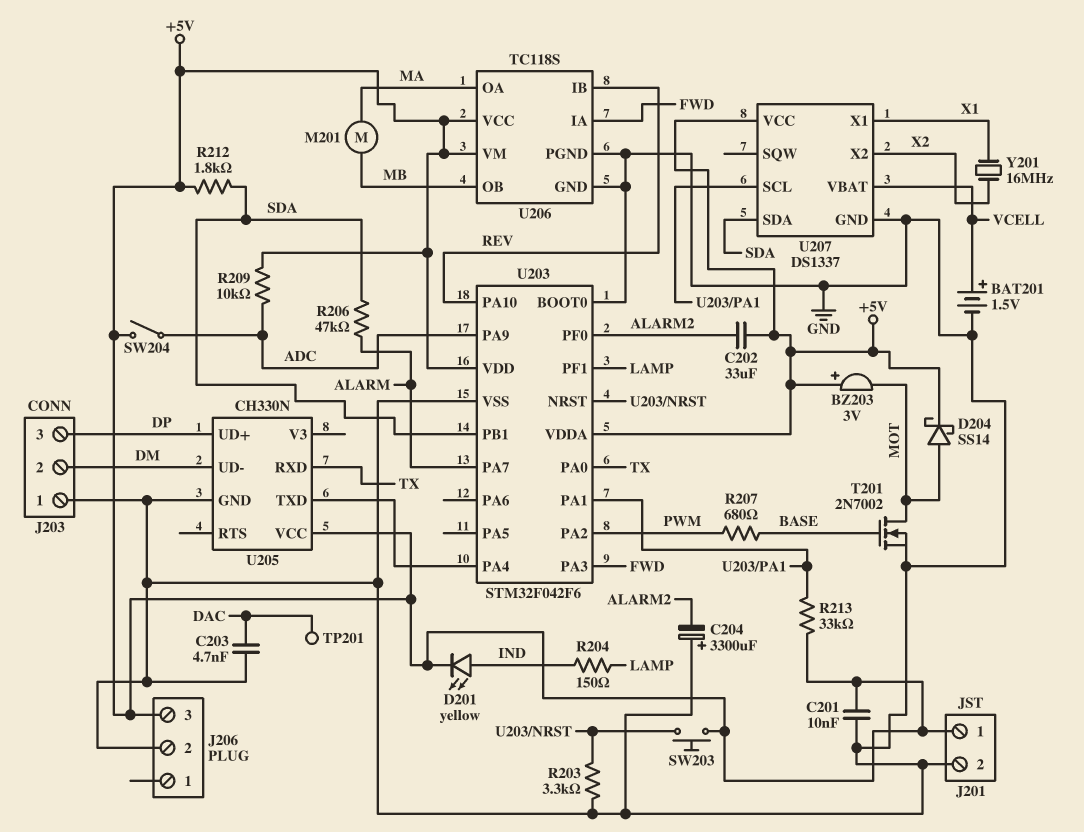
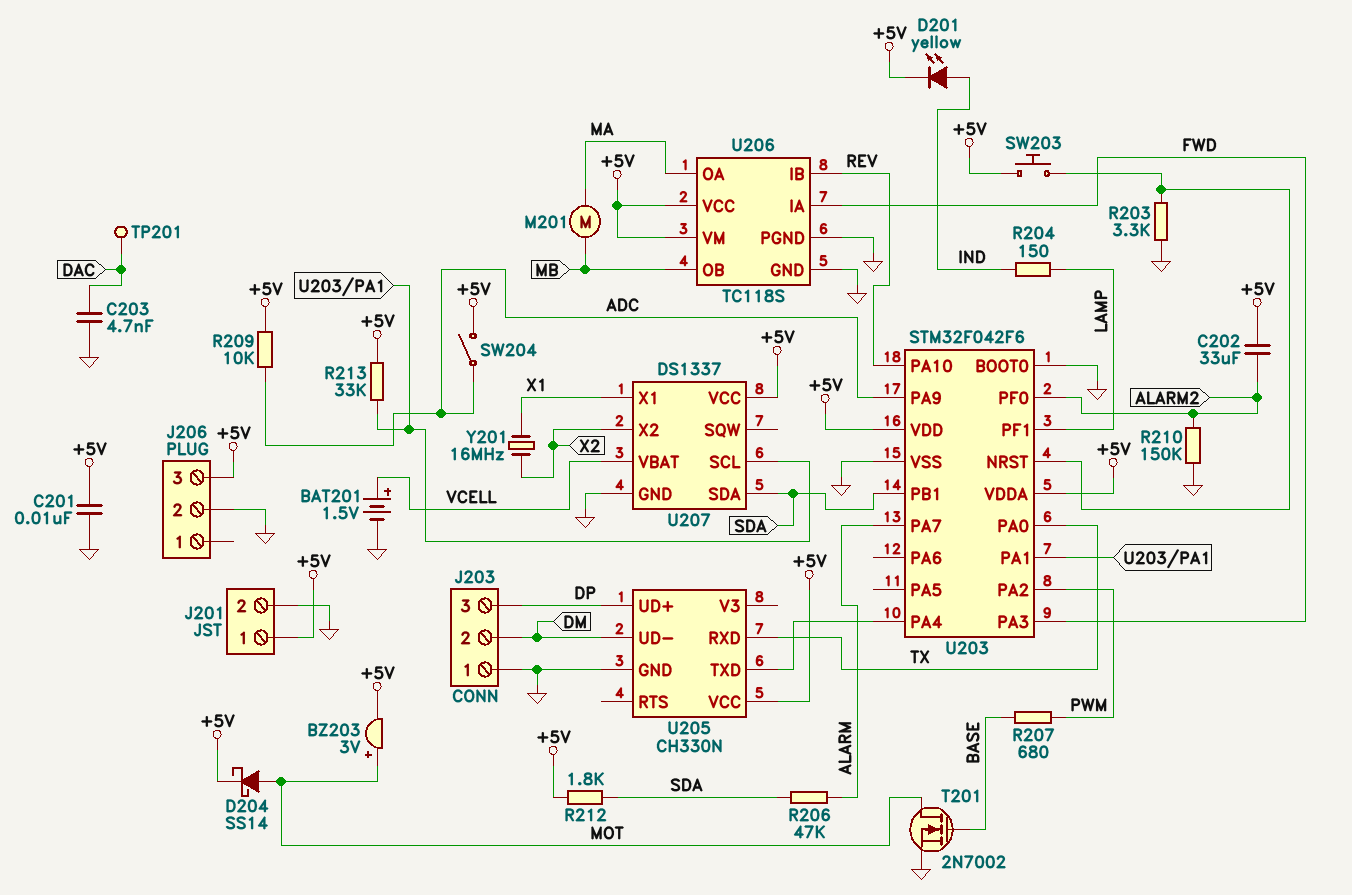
BZ203: buzzer 3V (plus +5V, minus MOT) -> buzzer 3V (plus MOT, minus +5V)
C204: 3300uF (plus GND, minus ALARM2) -> none
R210: none -> 150k (ALARM2, GND)

